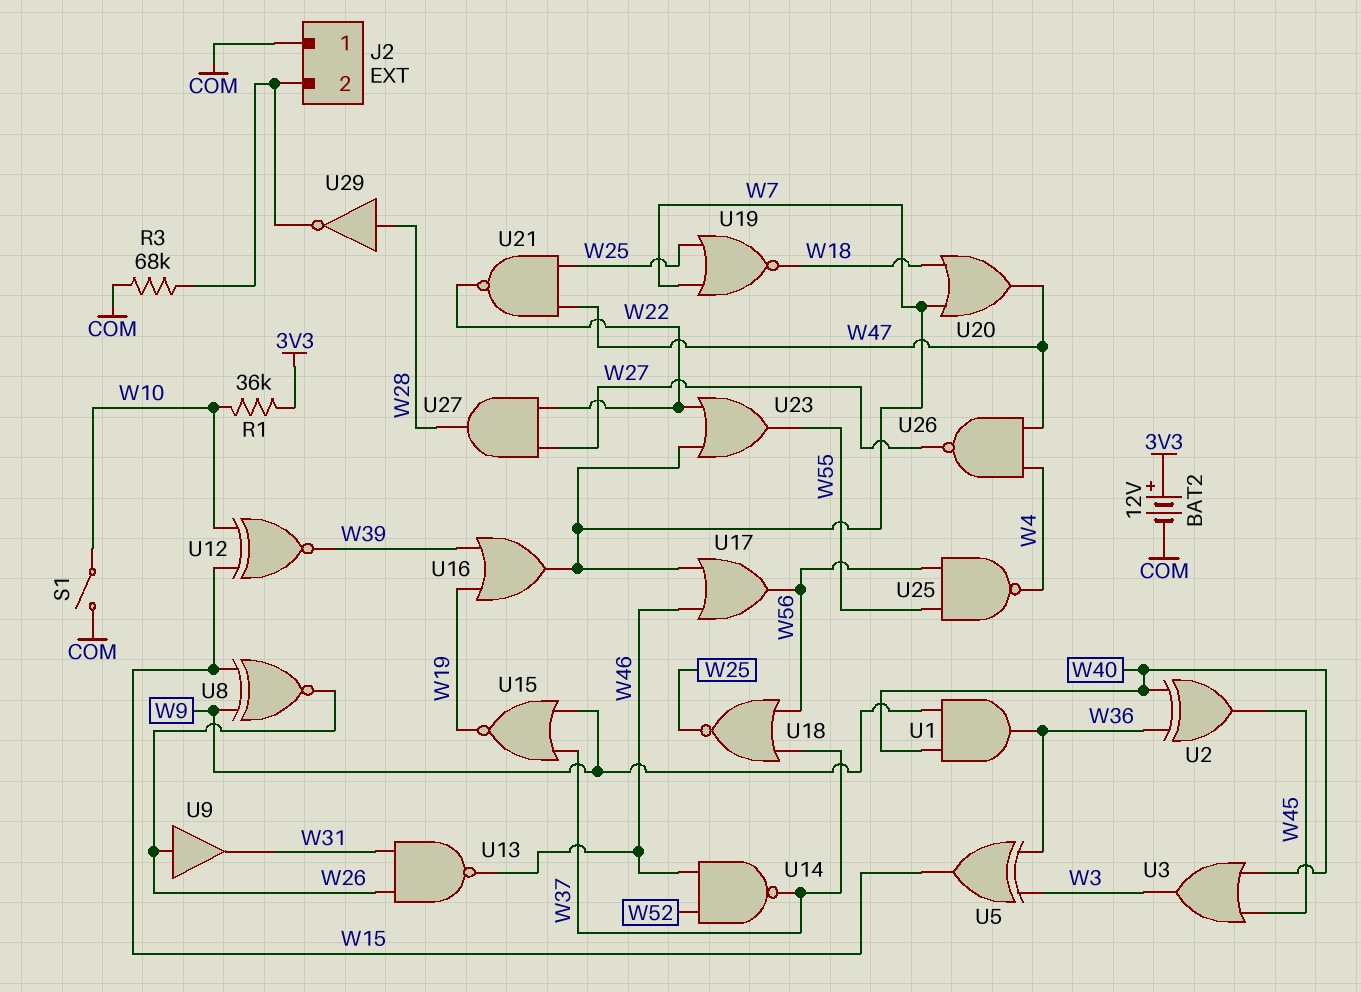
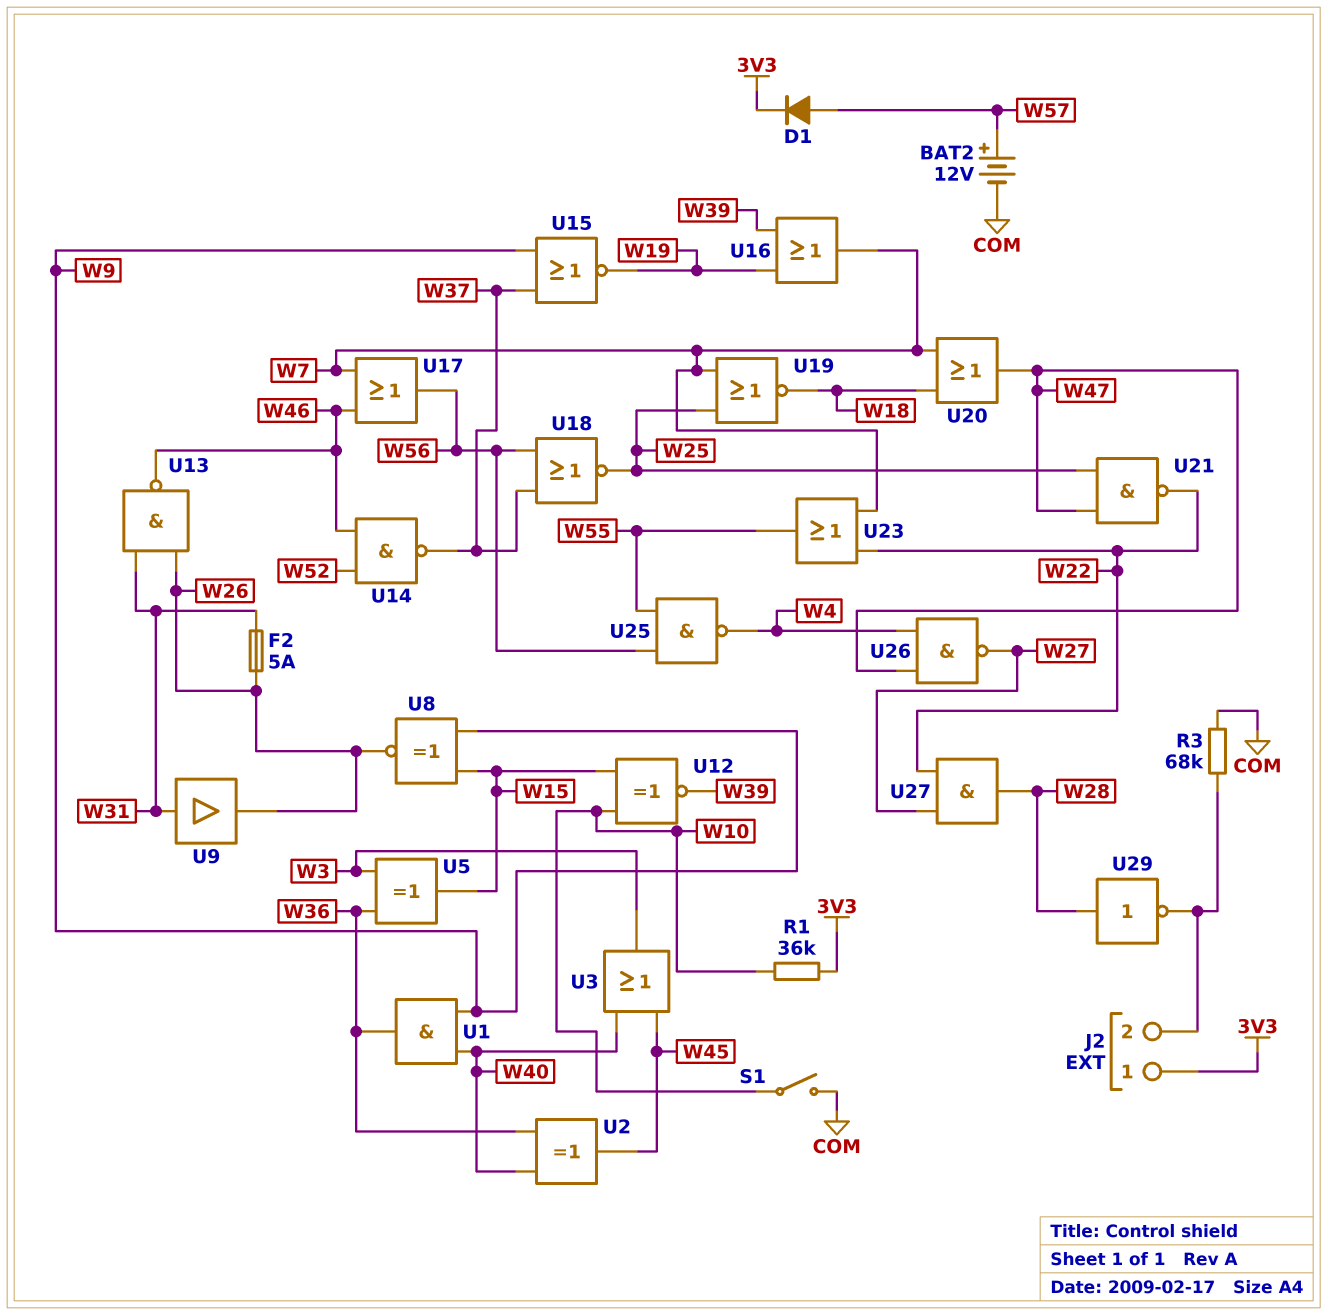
BAT2: 12V (plus 3V3, minus COM) -> 12V (plus W57, minus COM)
D1: none -> diode (A W57, K 3V3)
F2: none -> 5A (W26, W31)
J2 pin 1: COM -> 3V3
U9: buffer (in W26, out W31) -> buffer (in W31, out W26)

